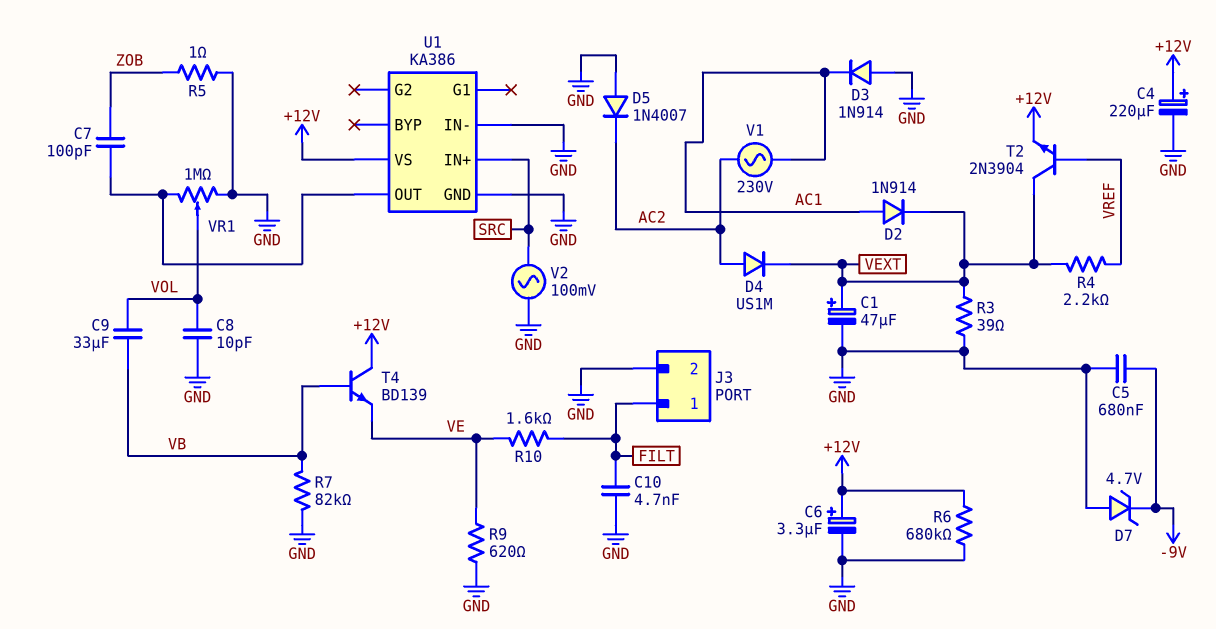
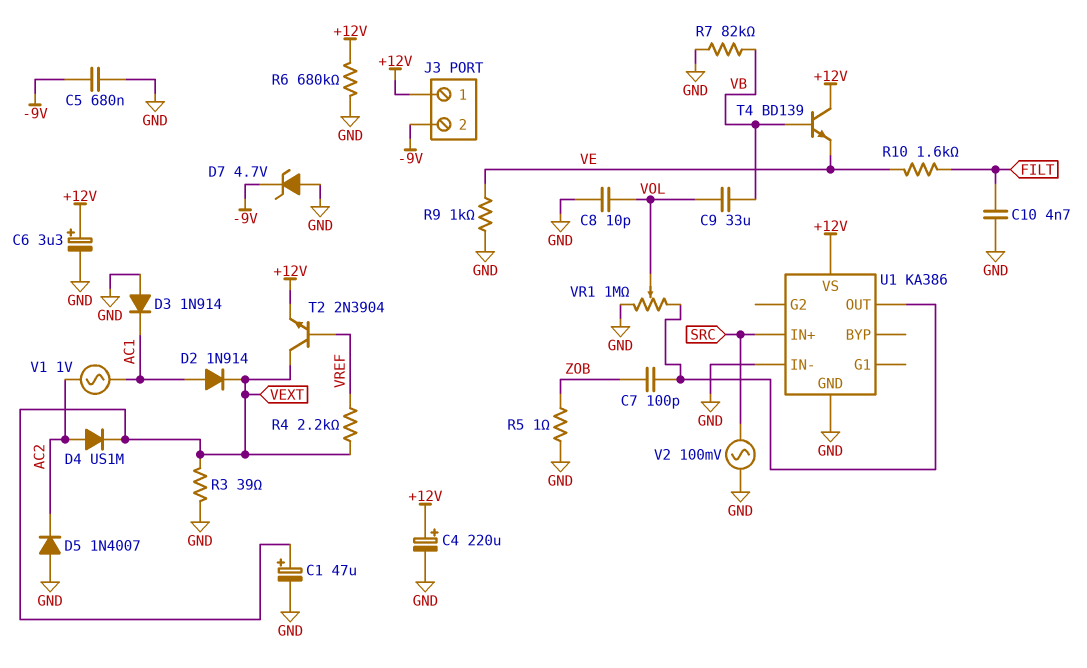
J3 pin 1: FILT -> +12V
J3 pin 2: GND -> -9V
R9: 620 (GND, VE) -> 1k (GND, VE)
V1: AC 230V (AC1, AC2) -> AC 1V (AC1, AC2)

